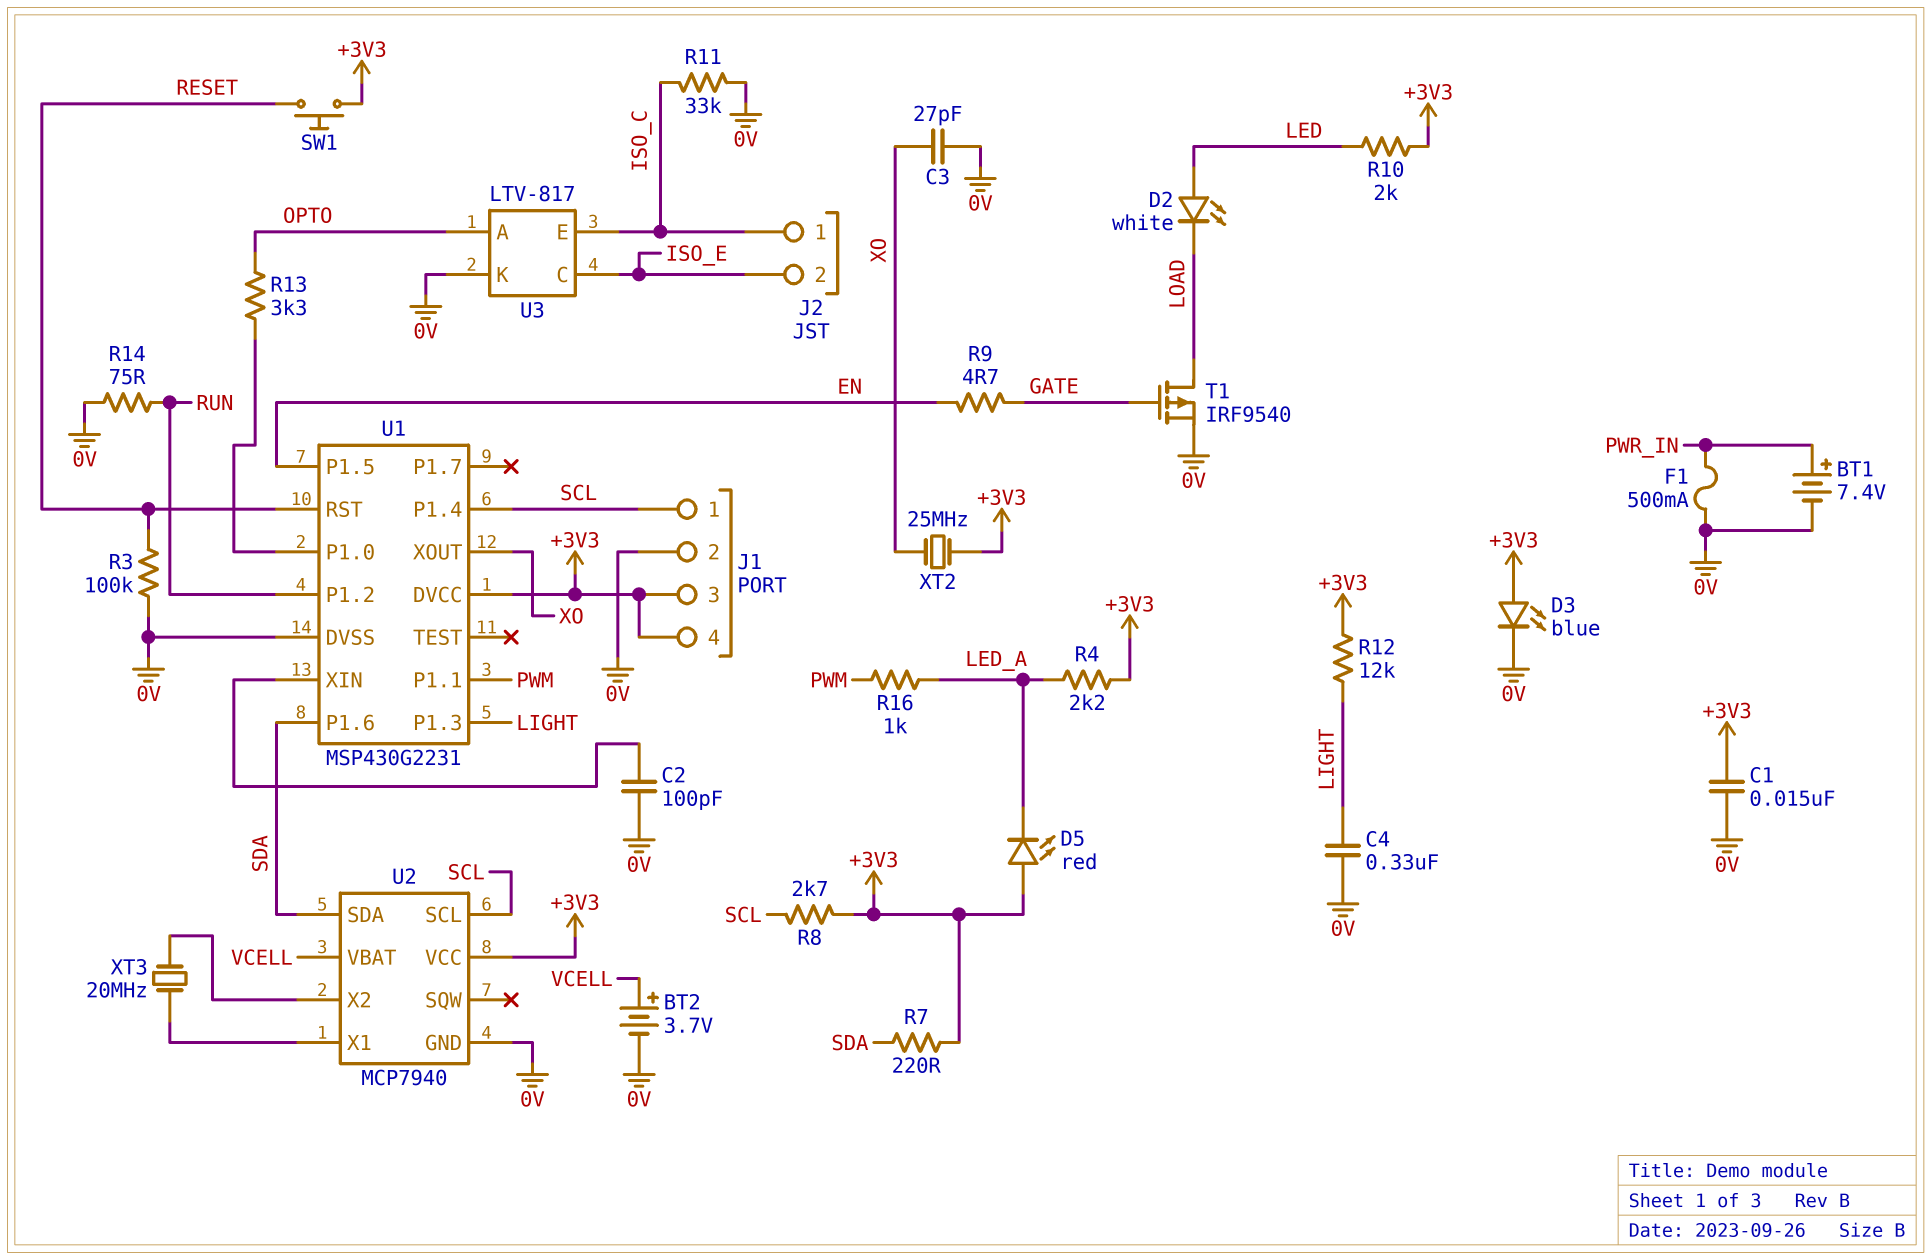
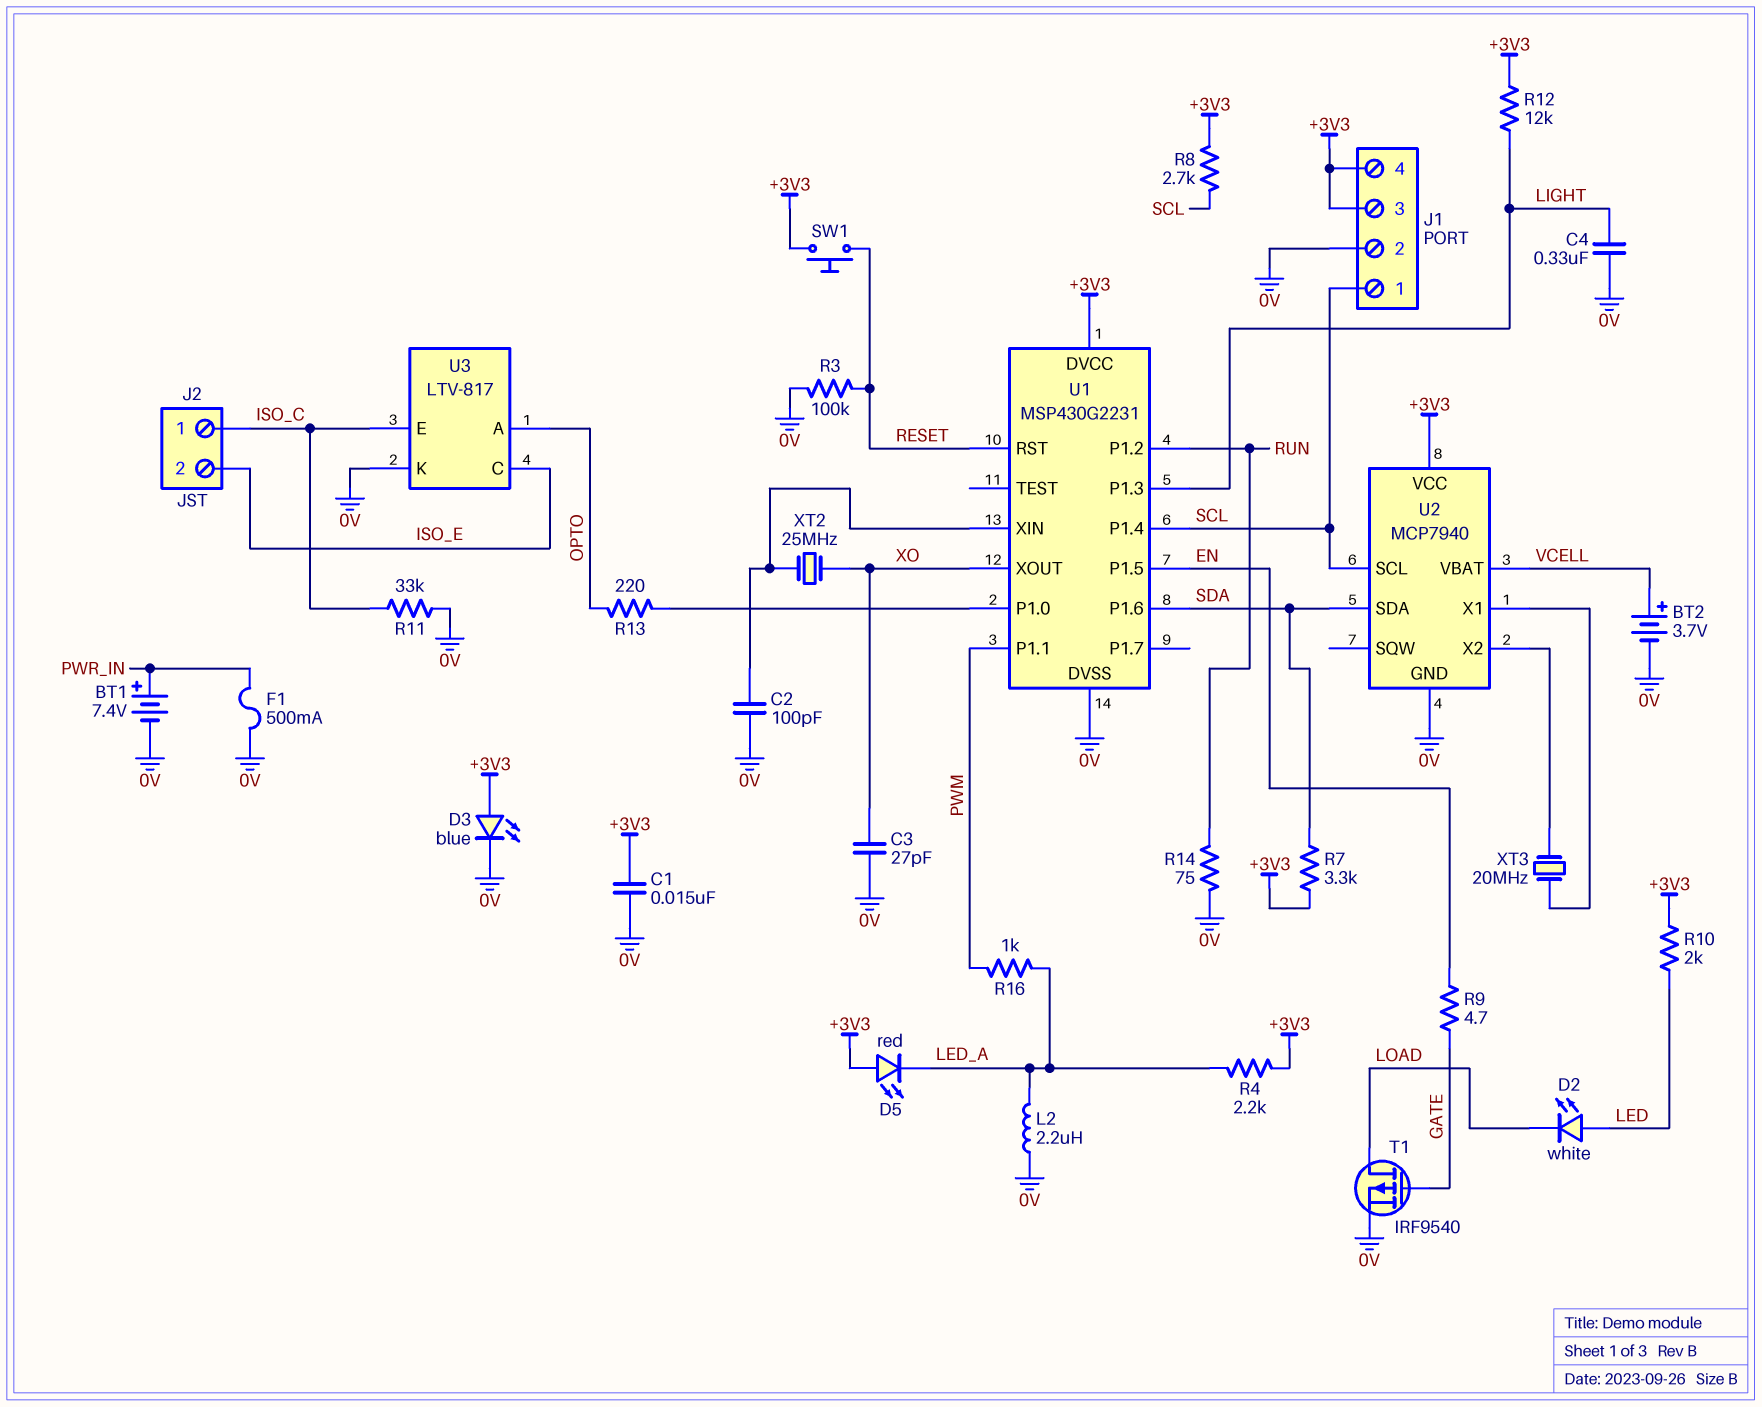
L2: none -> 2.2uH (0V, LED_A)
R7: 220 (+3V3, SDA) -> 3.3k (+3V3, SDA)
R13: 3.3k (OPTO, U1/P1.0) -> 220 (OPTO, U1/P1.0)
XT2: 25MHz (+3V3, XO) -> 25MHz (U1/XIN, XO)

